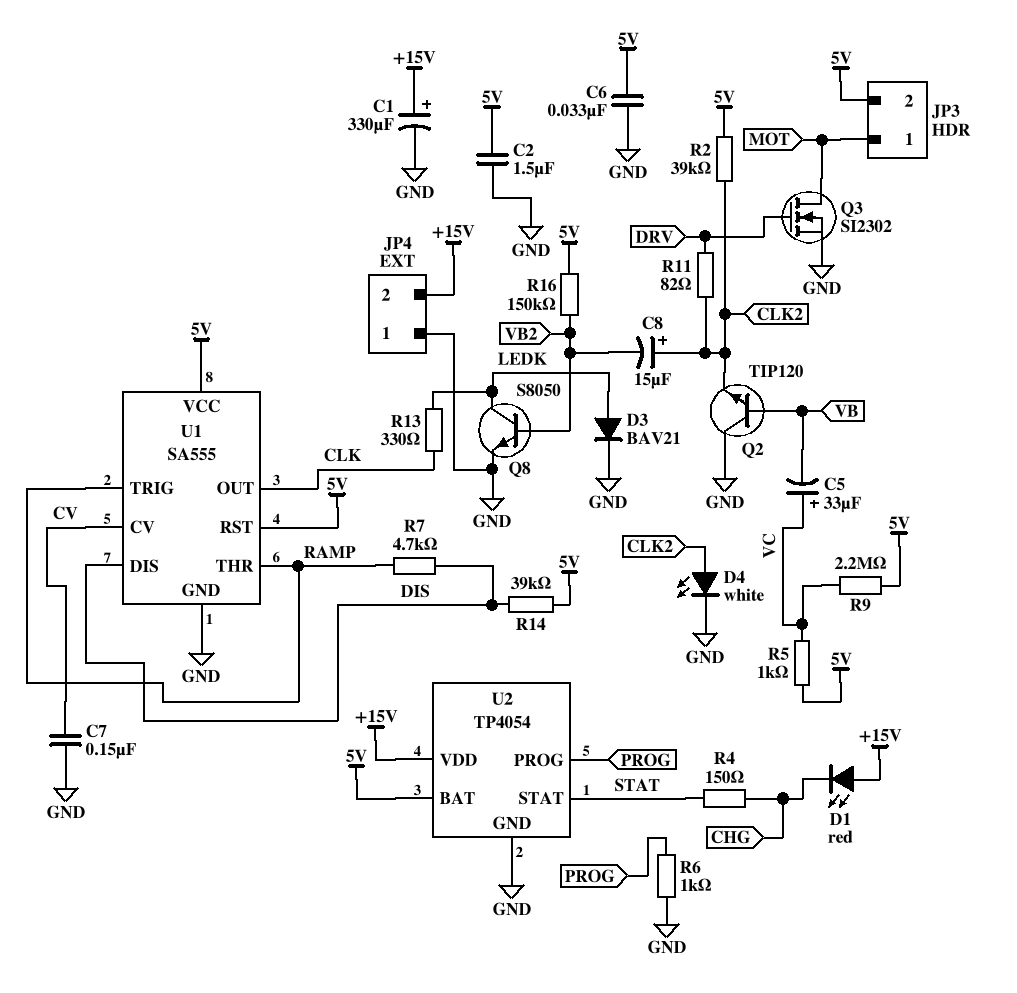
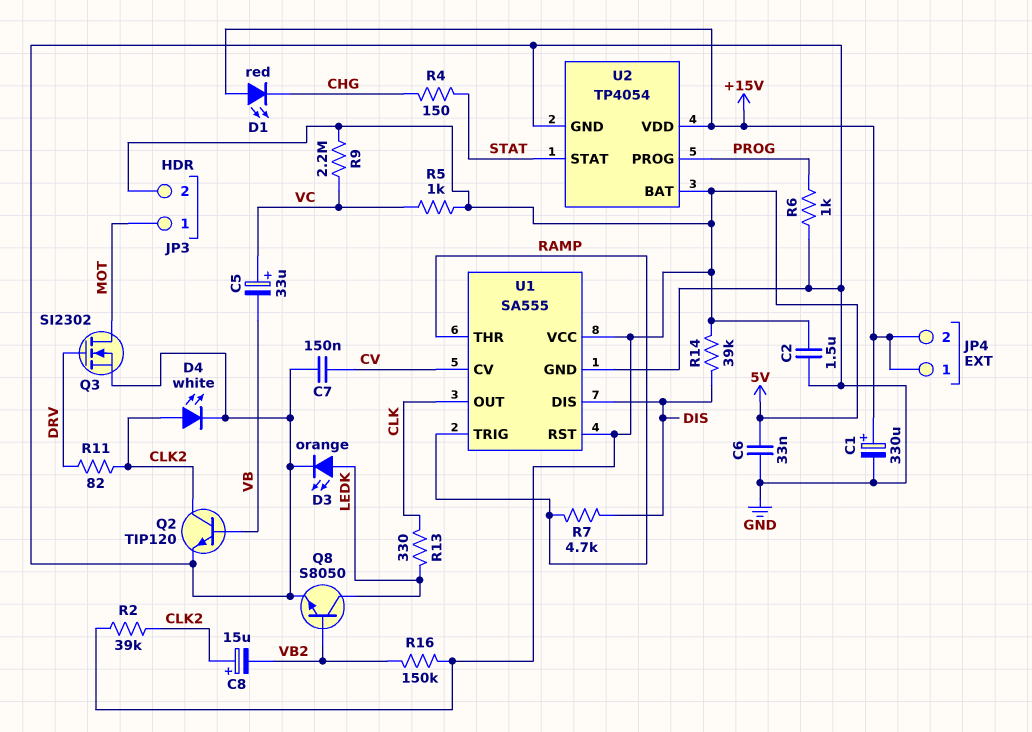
D3: diode BAV21 (A LEDK, K GND) -> LED orange (A LEDK, K GND)
JP4 pin 1: GND -> +15V
Q2: NPN TIP120 (B VB, C GND, E CLK2) -> NPN TIP120 (B VB, C CLK2, E GND)

